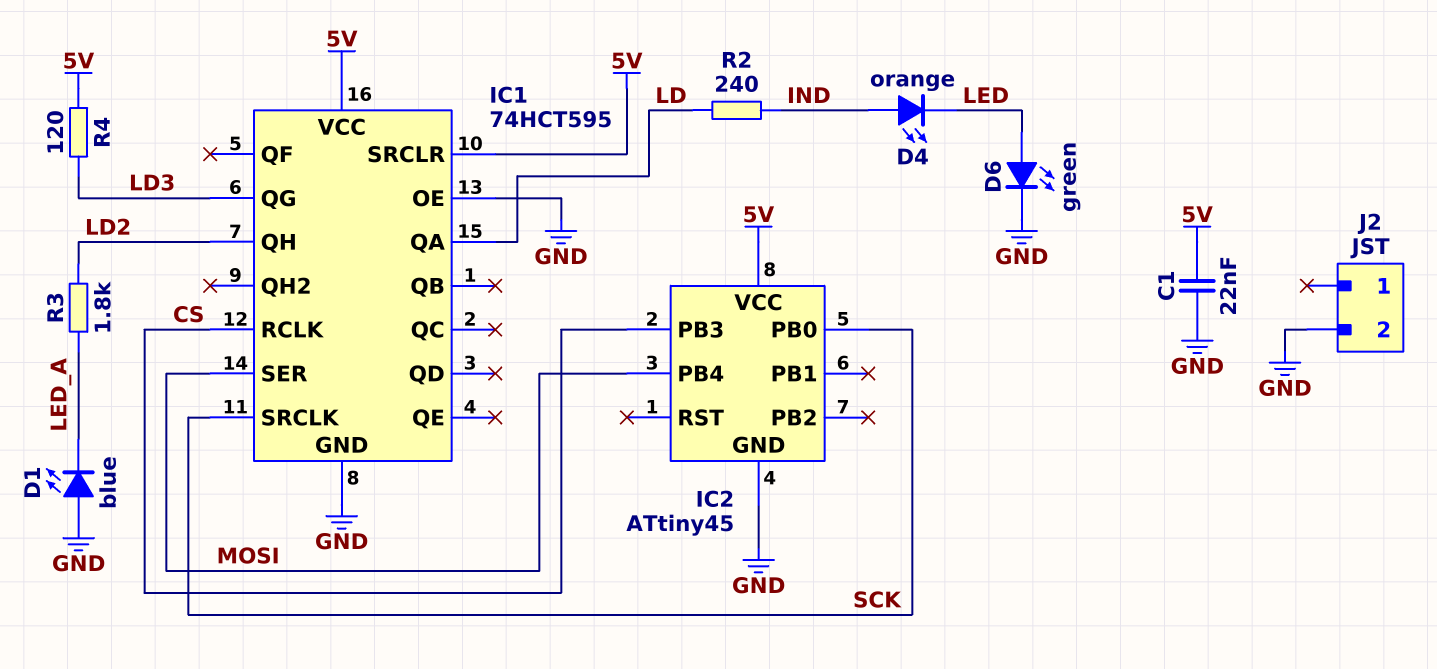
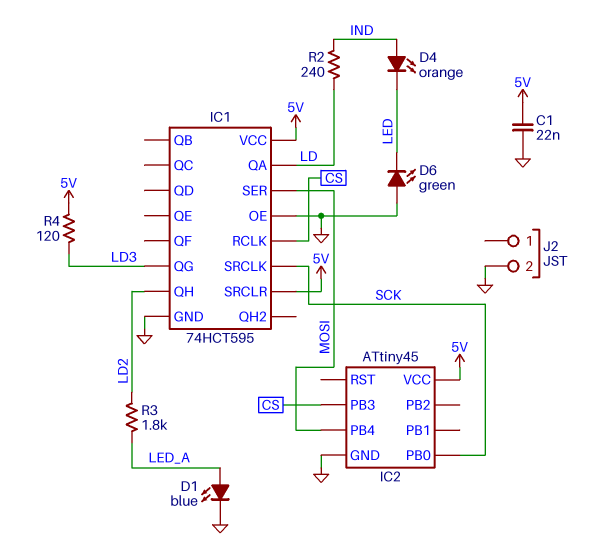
D1: LED blue (A GND, K LED_A) -> LED blue (A LED_A, K GND)
D6: LED green (A LED, K GND) -> LED green (A GND, K LED)

